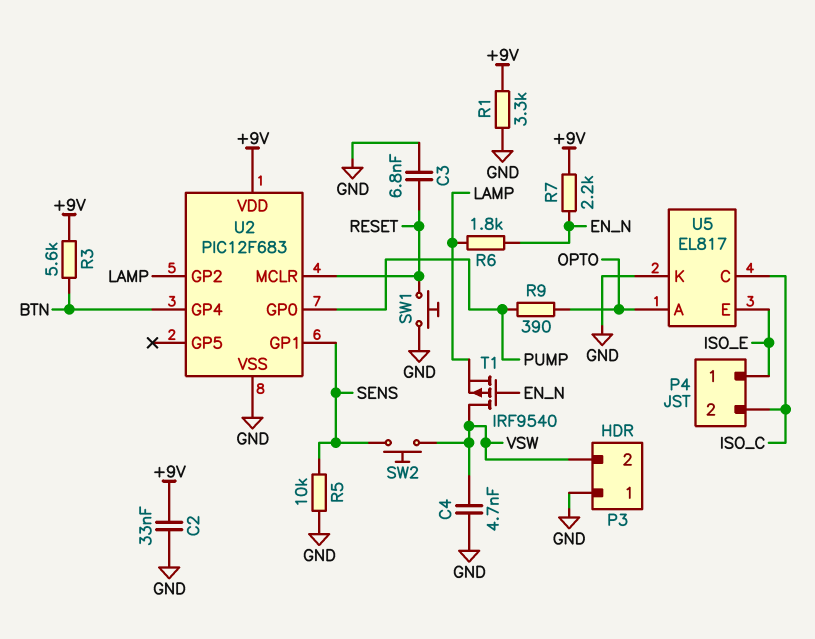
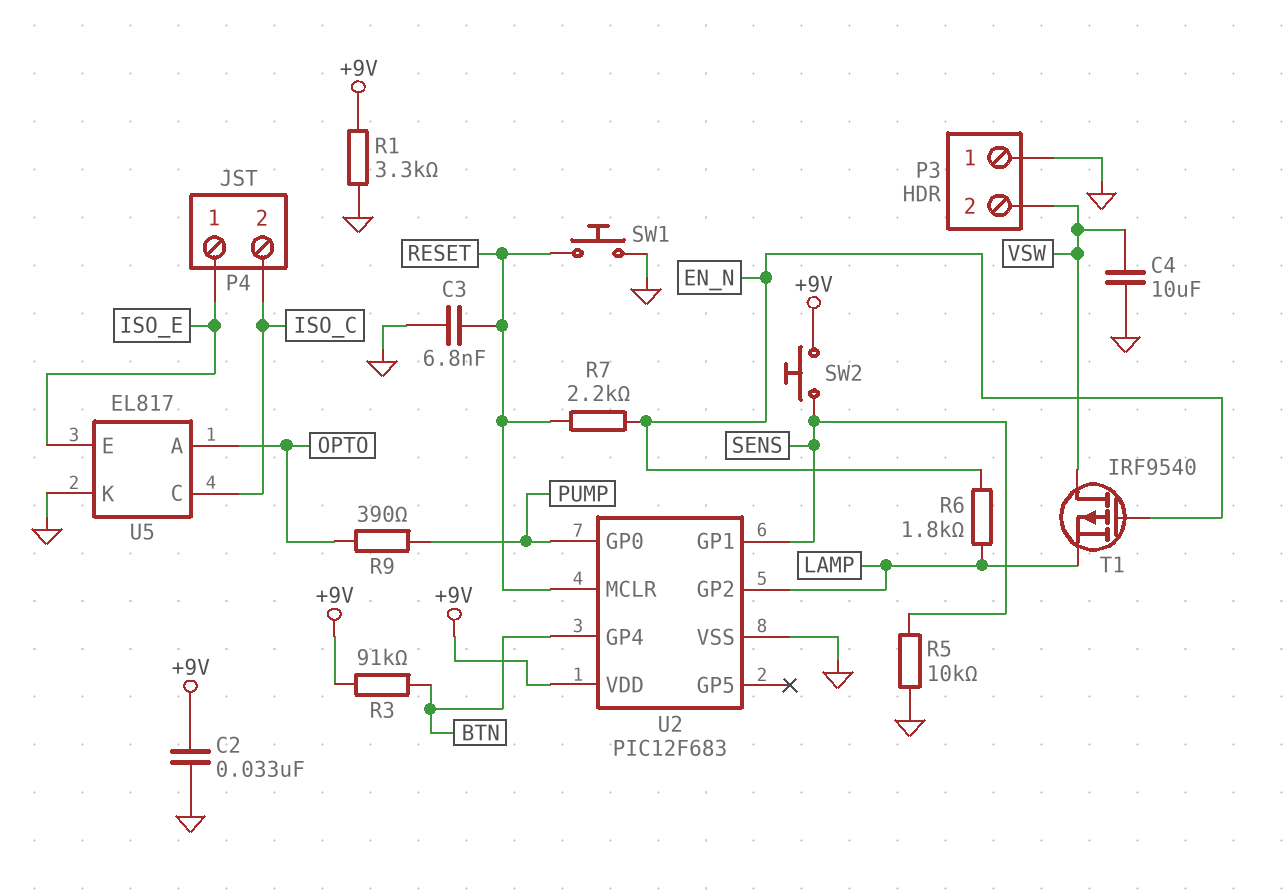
C4: 4.7nF (GND, VSW) -> 10uF (GND, VSW)
R3: 5.6k (+9V, BTN) -> 91k (+9V, BTN)
R7: 2.2k (+9V, EN_N) -> 2.2k (EN_N, RESET)
SW2: button (SENS, VSW) -> button (+9V, SENS)

